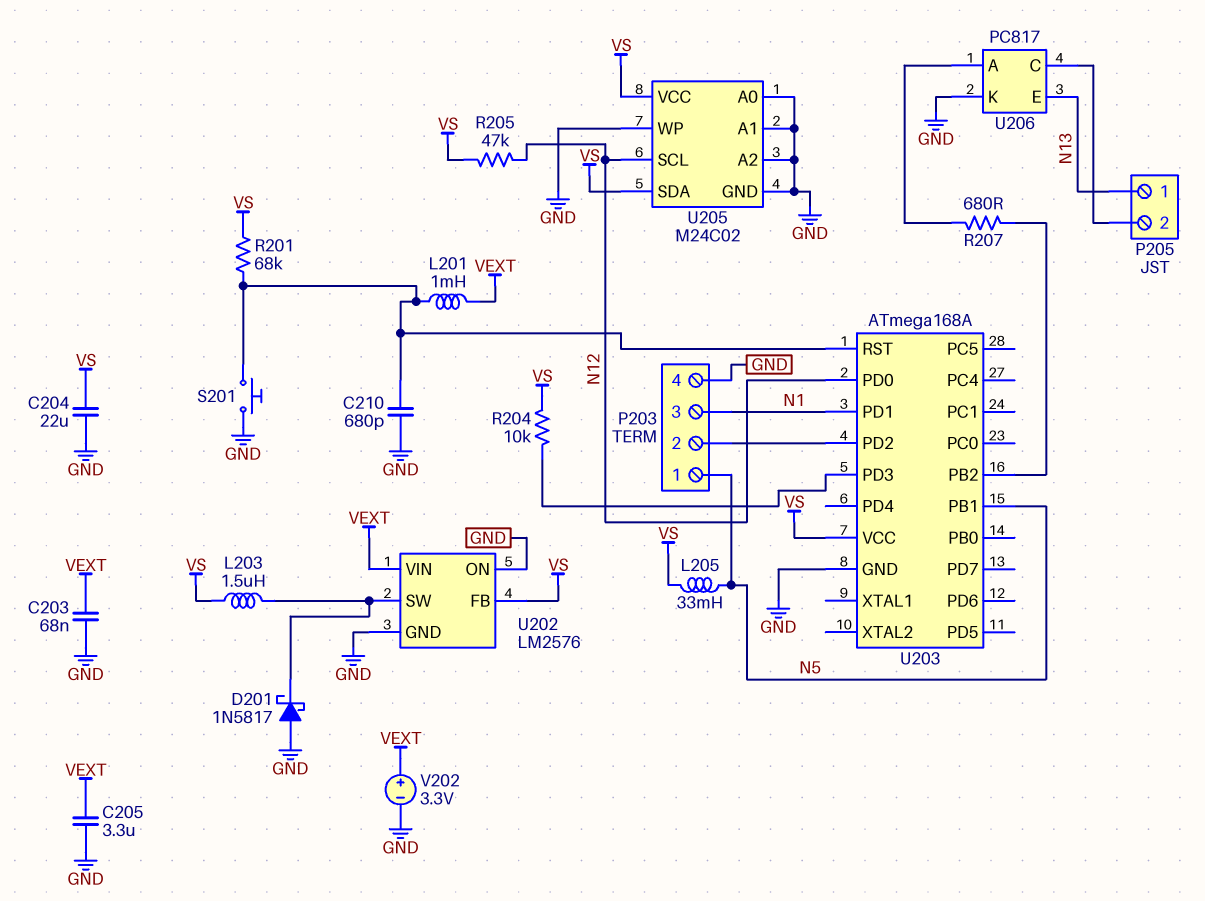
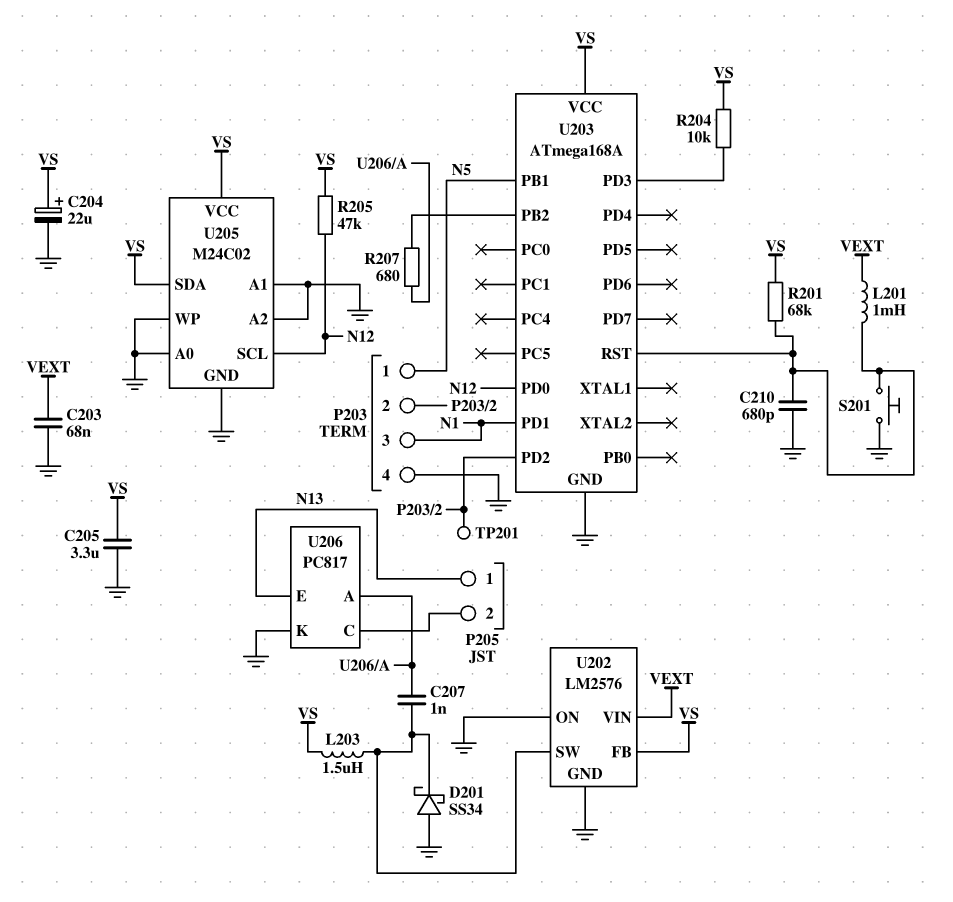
C204: 22uF (GND, VS) -> 22uF (plus VS, minus GND)
C205: 3.3uF (GND, VEXT) -> 3.3uF (GND, VS)
C207: none -> 1nF (U202/SW, U206/A)
D201: schottky 1N5817 (A GND, K U202/SW) -> schottky SS34 (A GND, K U202/SW)
L205: 33mH (N5, VS) -> none
TP201: none -> test point (P203/2)
V202: 3.3V (plus VEXT, minus GND) -> none

